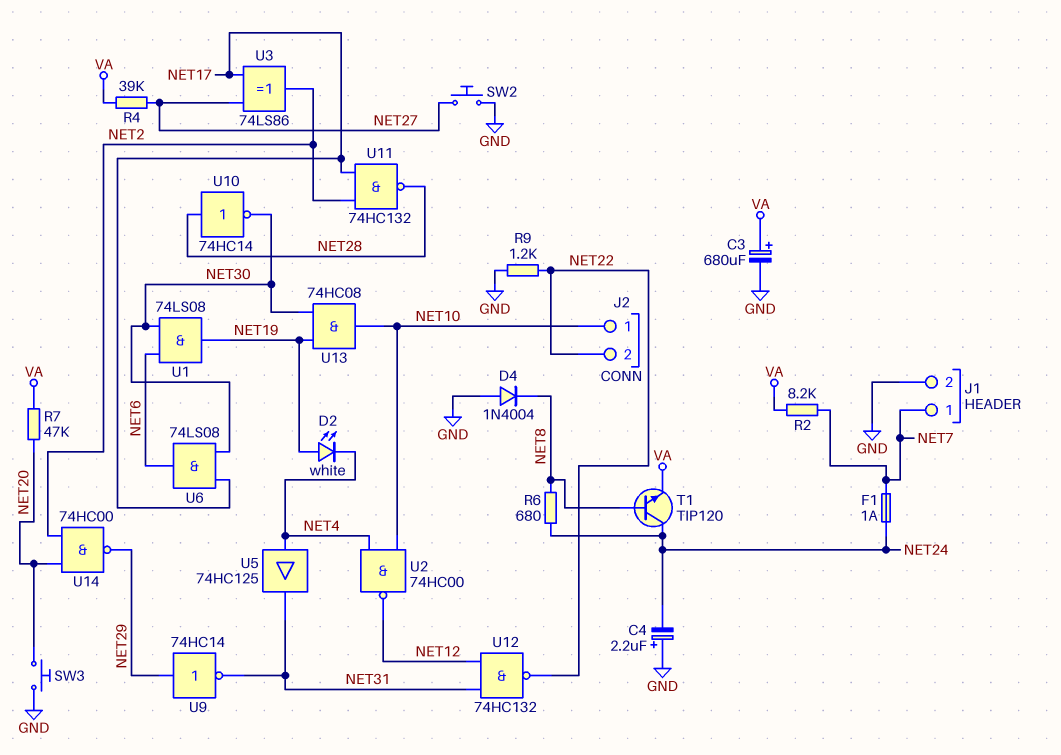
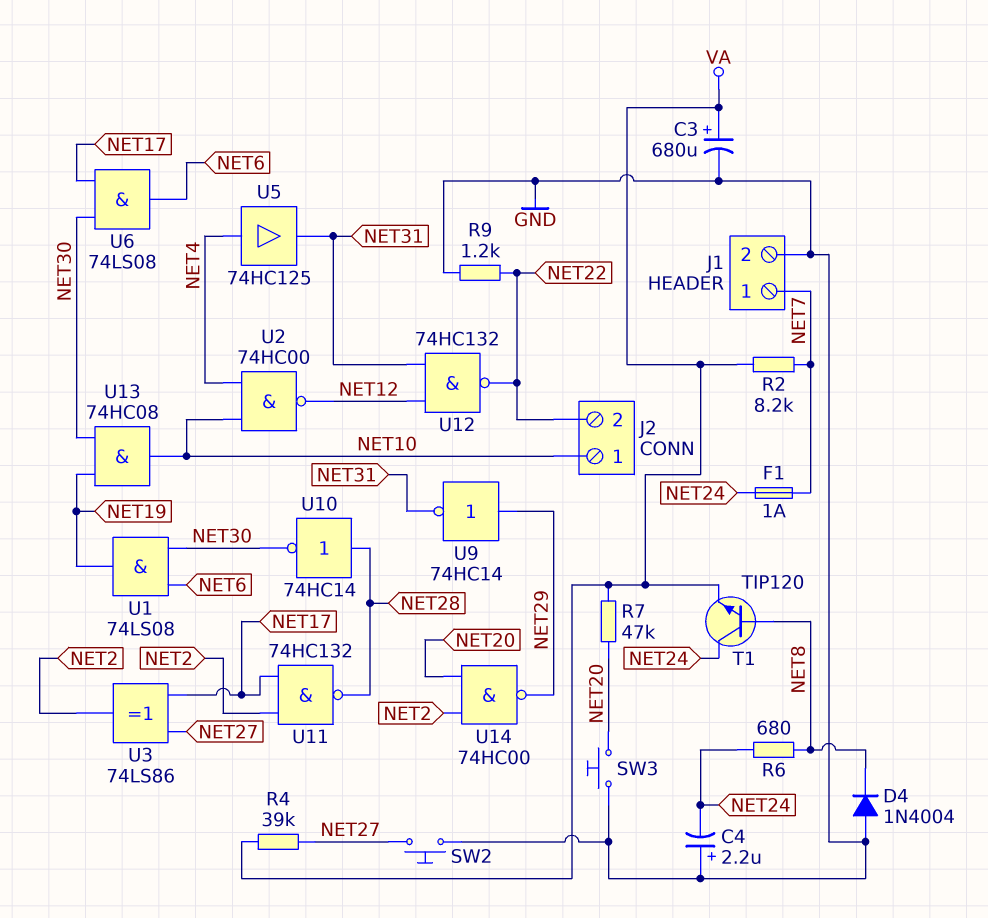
D2: LED white (A NET19, K NET4) -> none

